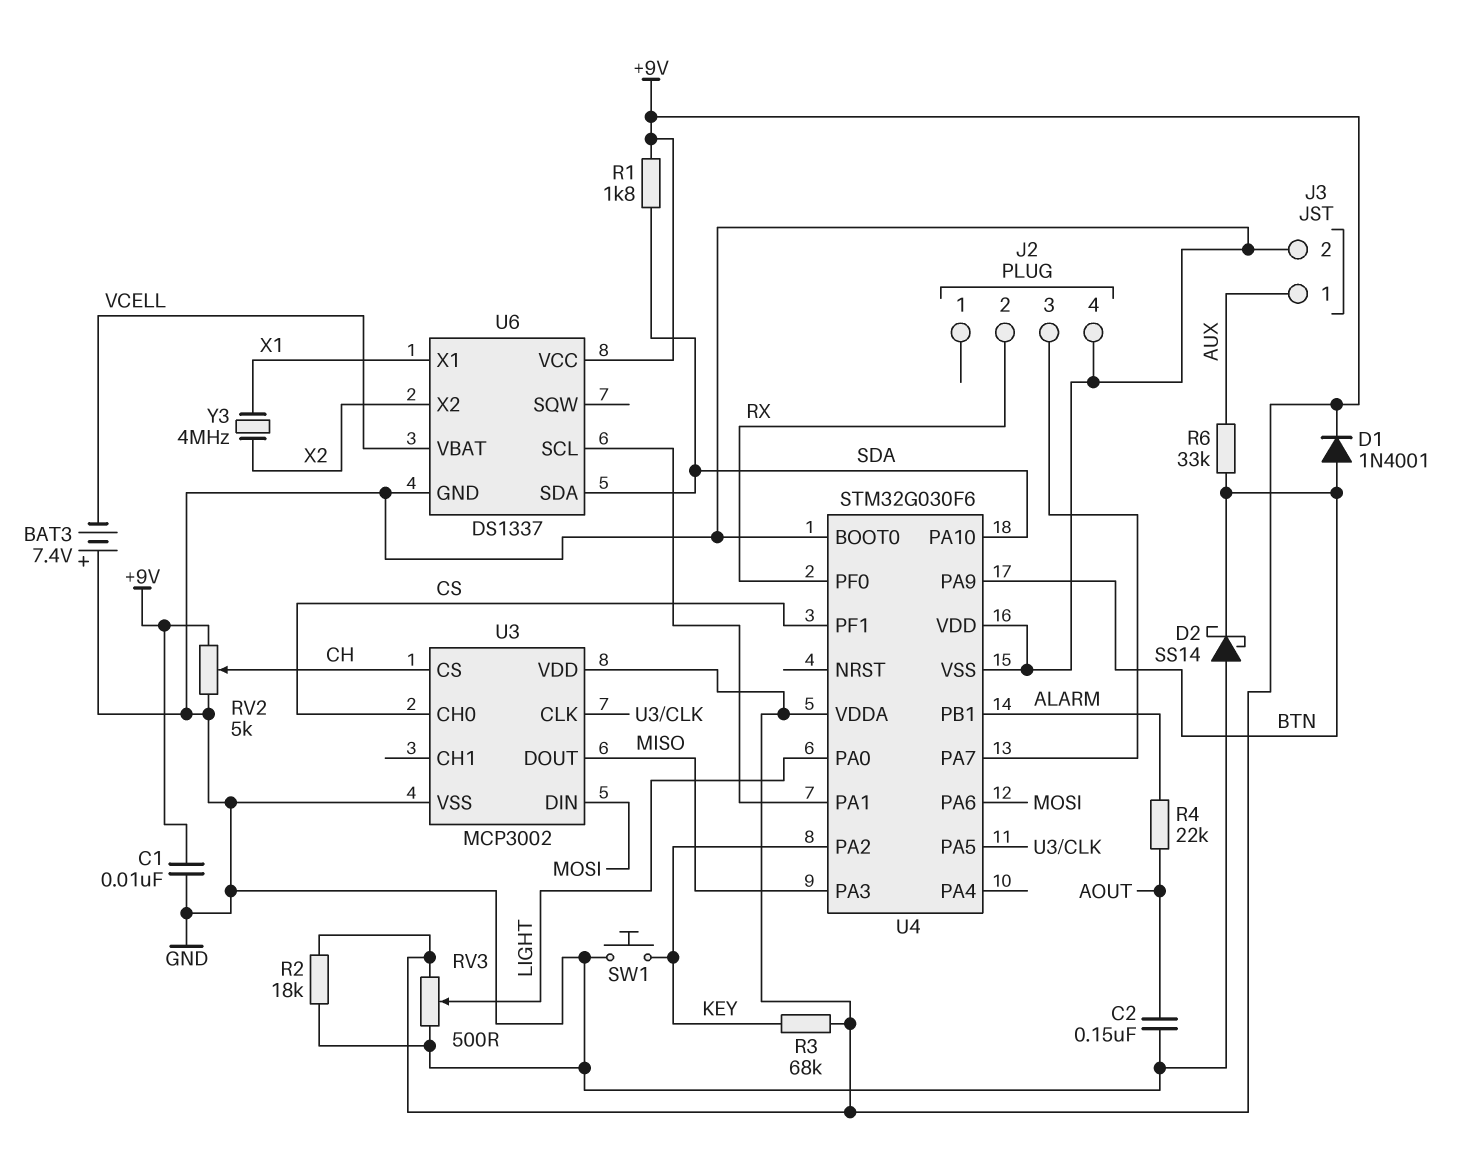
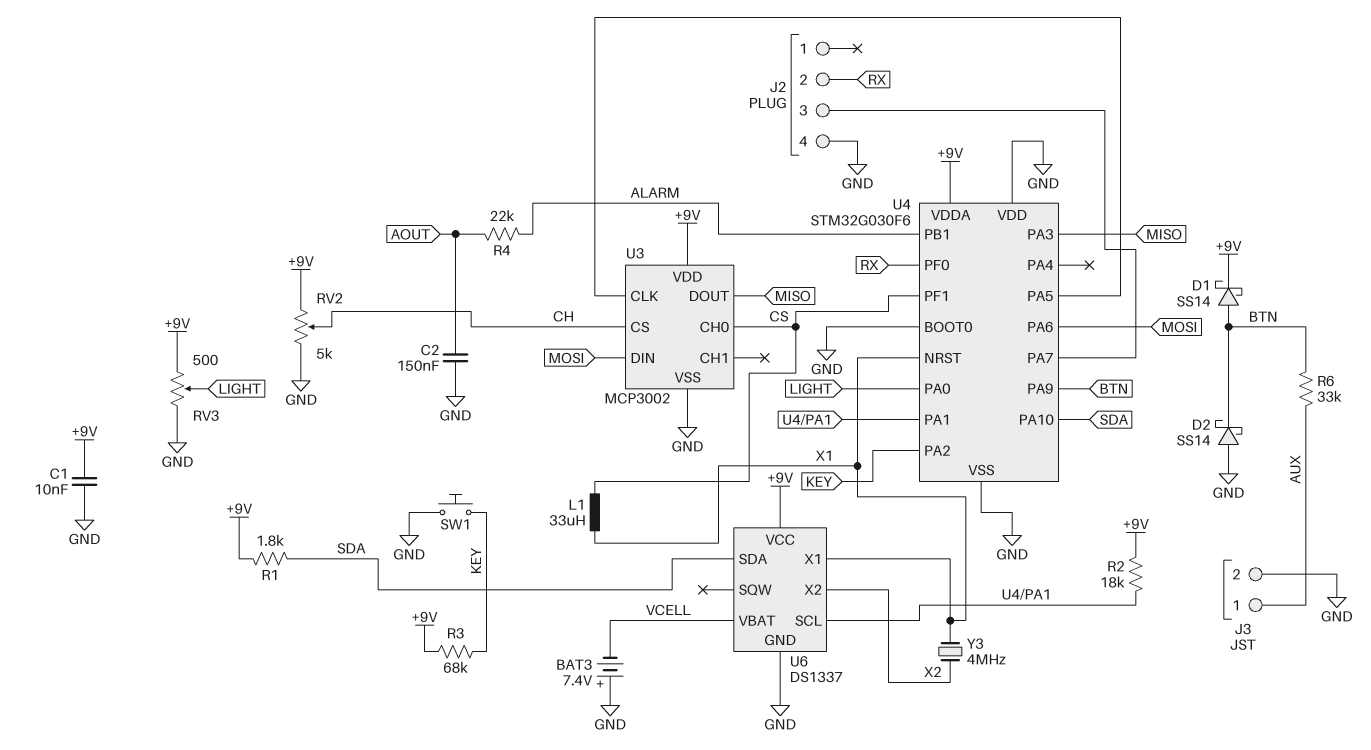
D1: diode 1N4001 (A BTN, K +9V) -> schottky SS14 (A BTN, K +9V)
L1: none -> 33uH (CS, X1)
R2: 18k (+9V, GND) -> 18k (+9V, U4/PA1)
U4 pin NRST: none -> X1

